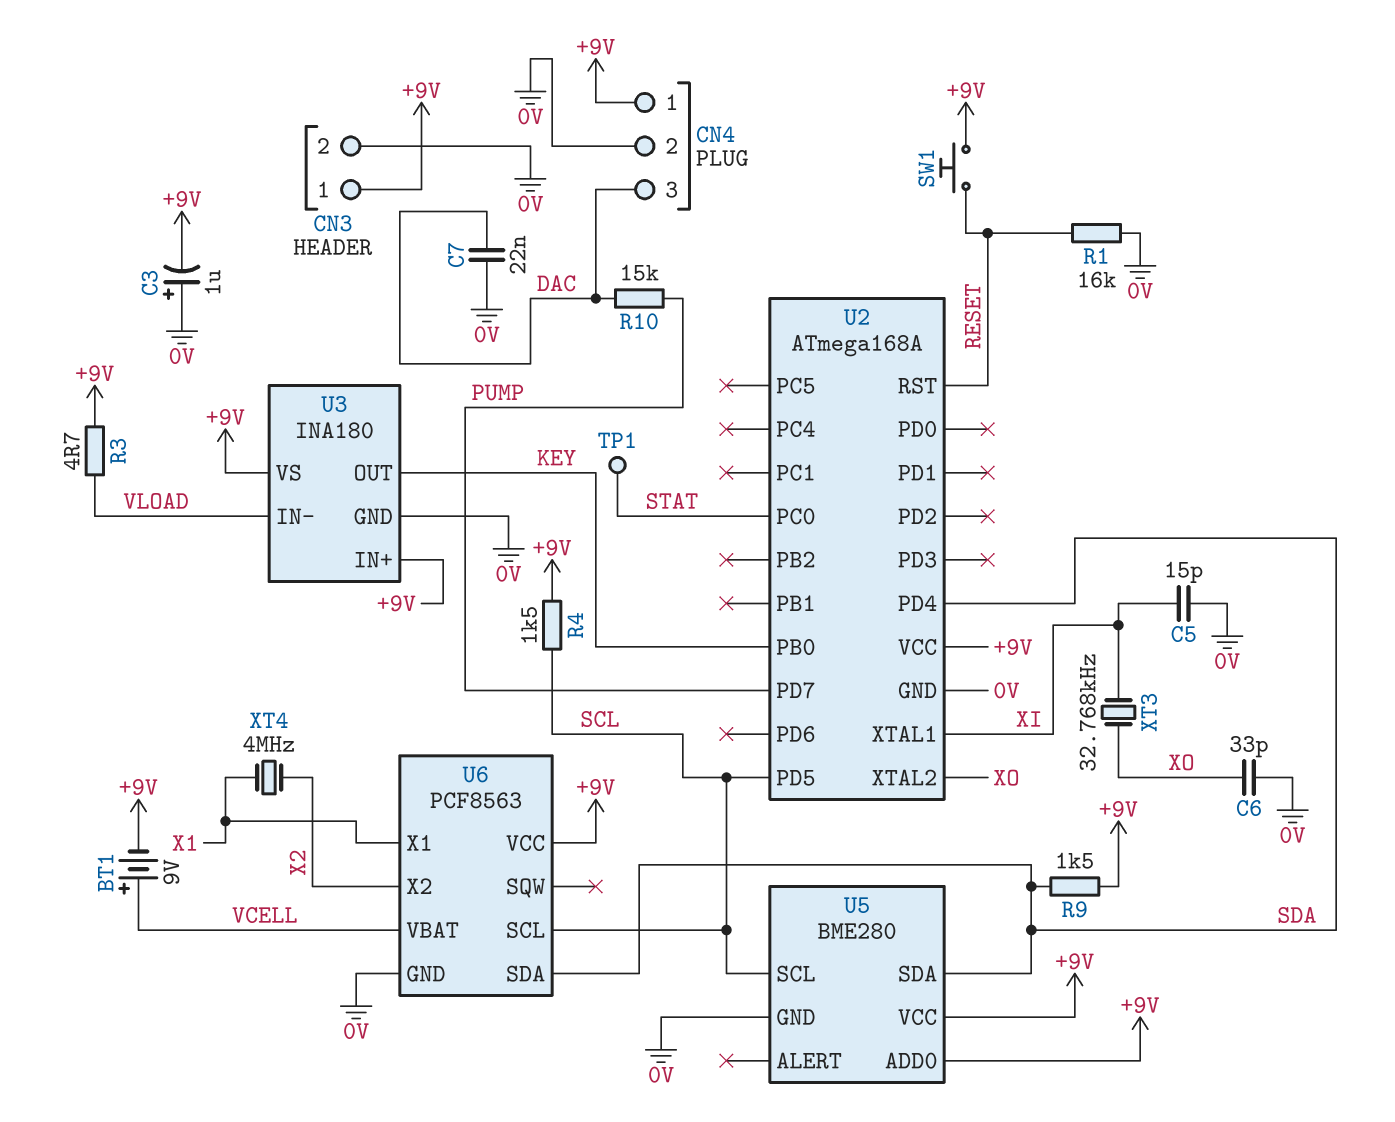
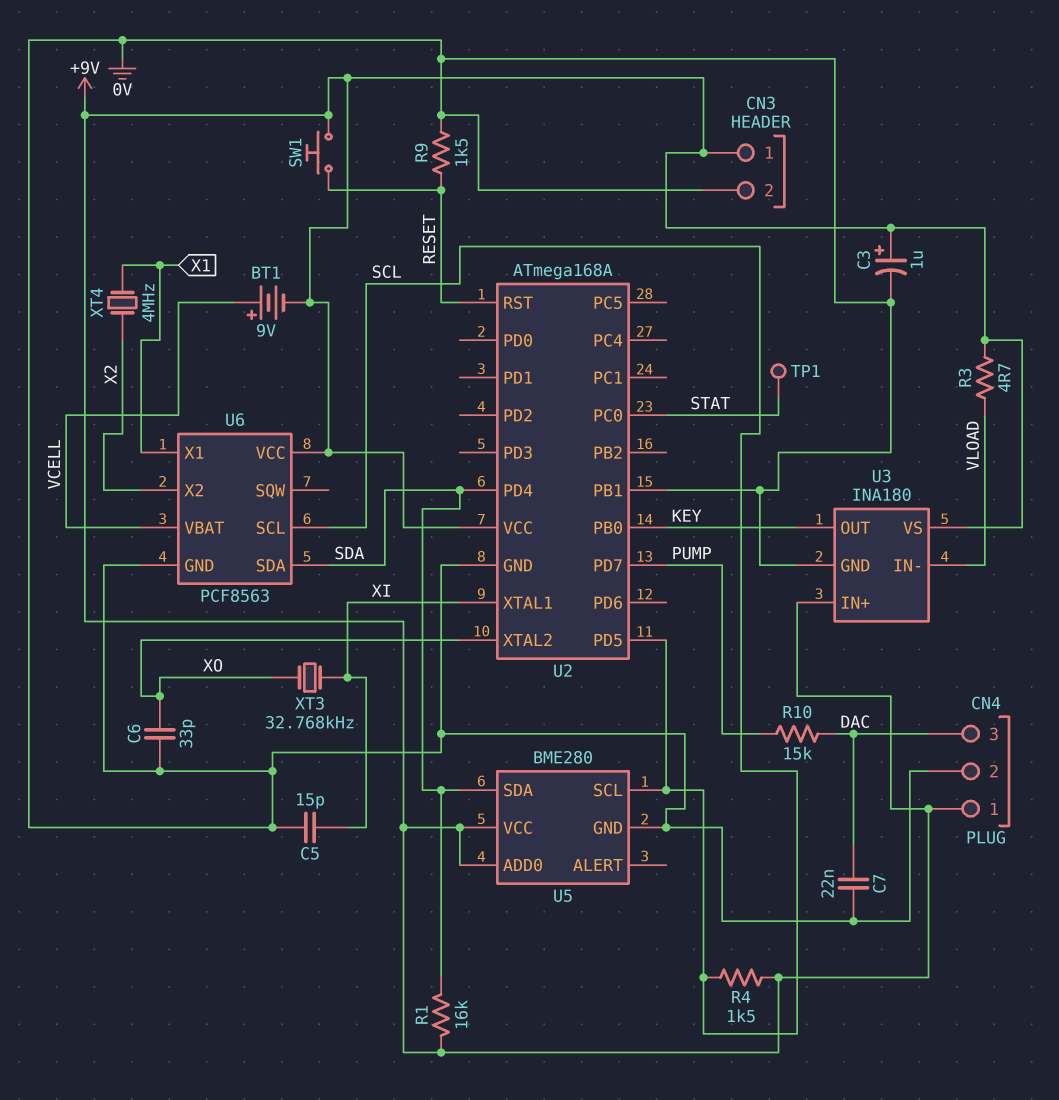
C3: 1uF (plus 0V, minus +9V) -> 1uF (plus +9V, minus 0V)
R1: 16k (0V, RESET) -> 16k (+9V, SDA)
R9: 1.5k (+9V, SDA) -> 1.5k (0V, RESET)
U2 pin PB1: none -> 0V

